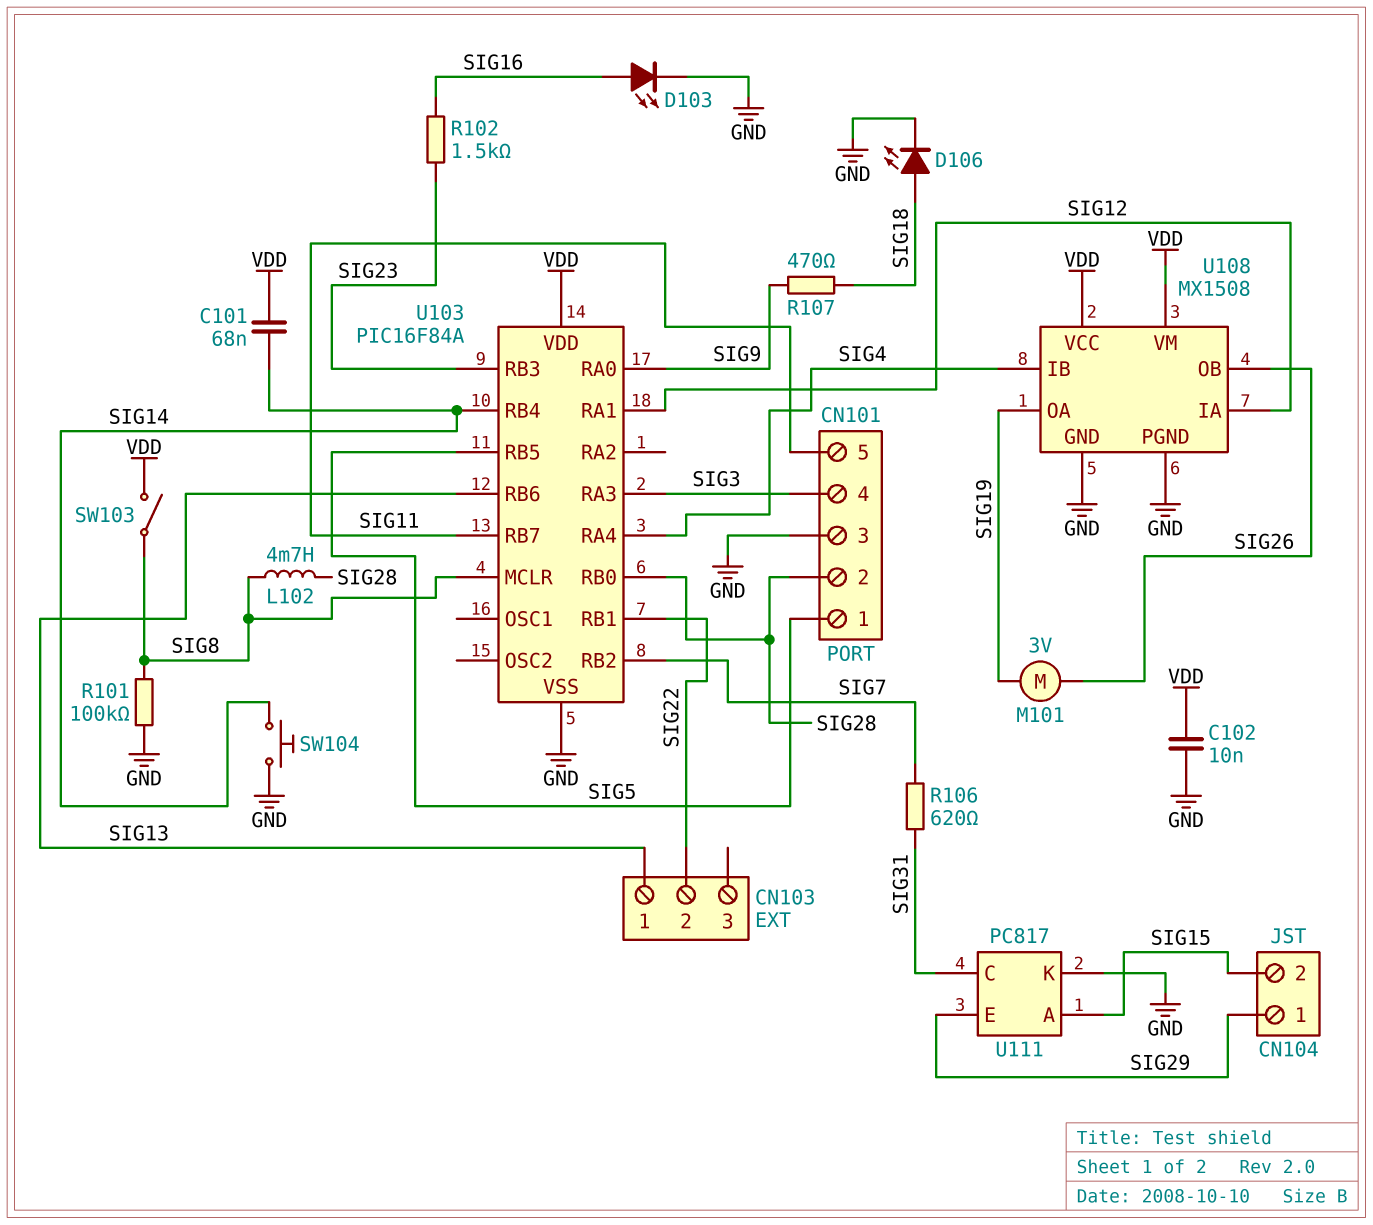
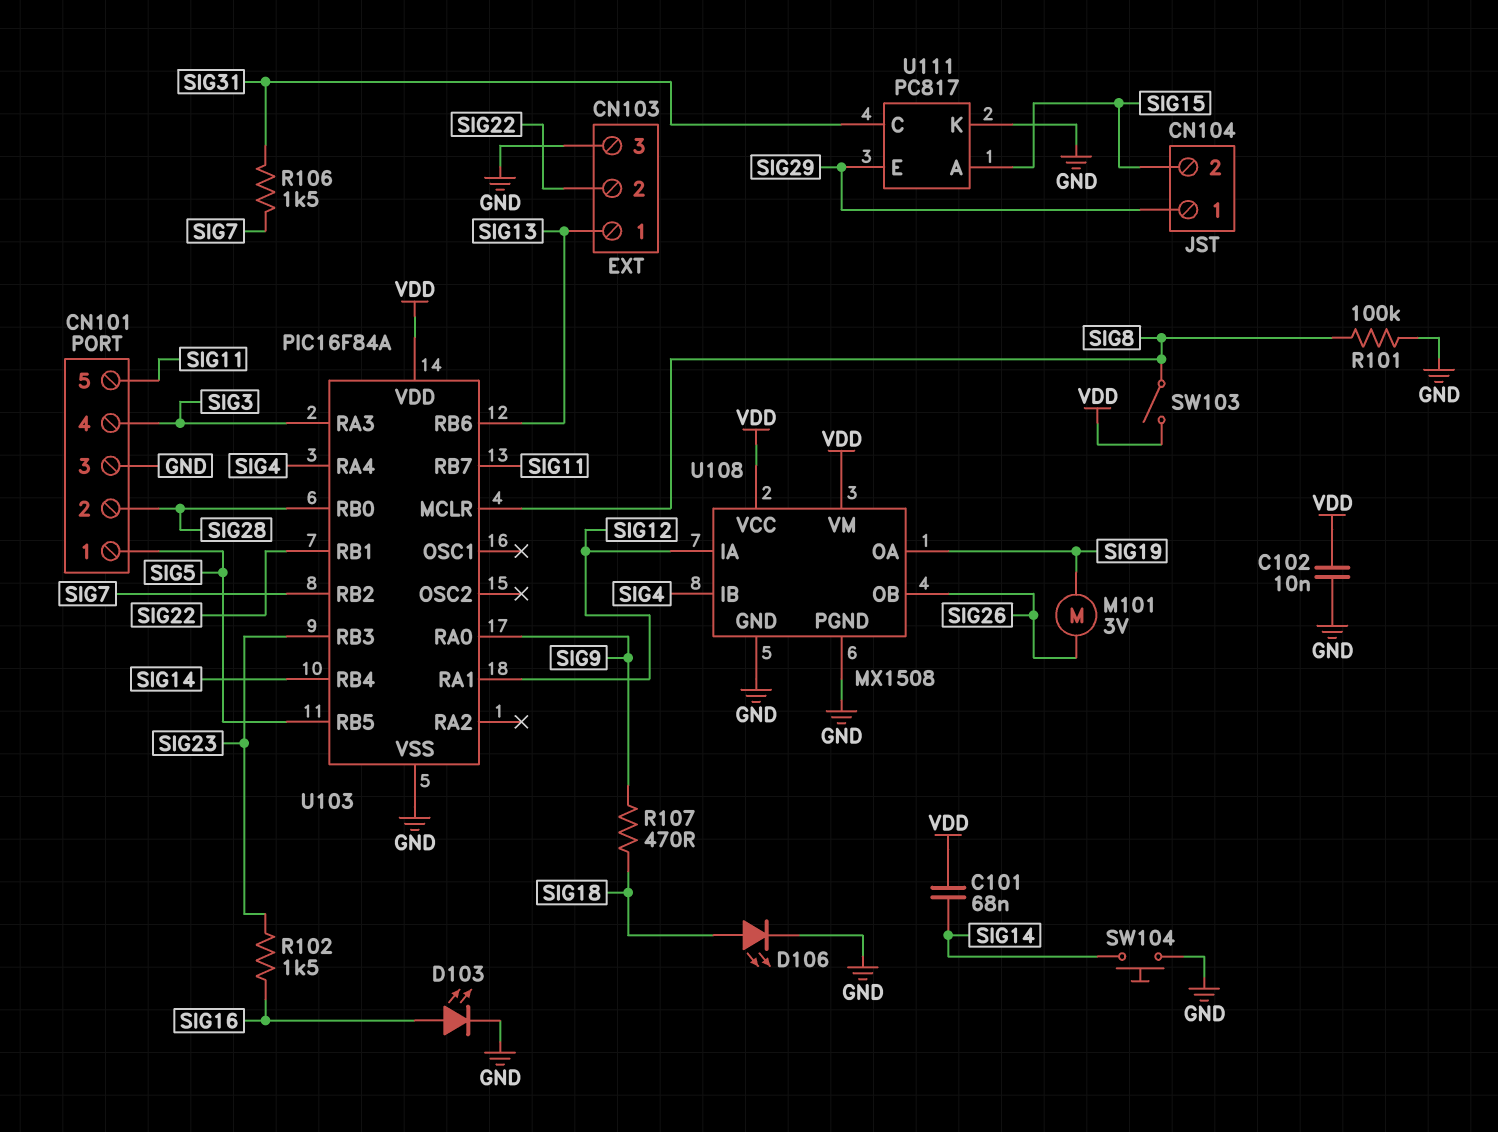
CN103 pin 3: none -> GND
L102: 4.7mH (SIG8, SIG28) -> none
R106: 620 (SIG7, SIG31) -> 1.5k (SIG7, SIG31)

